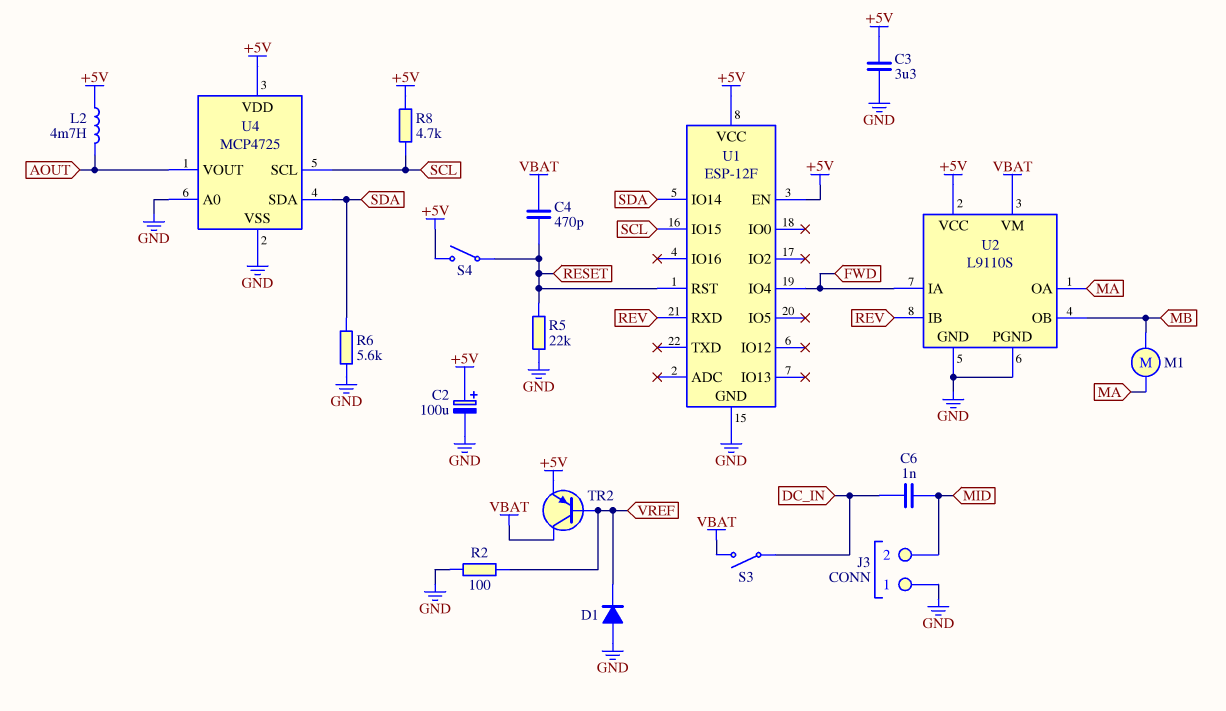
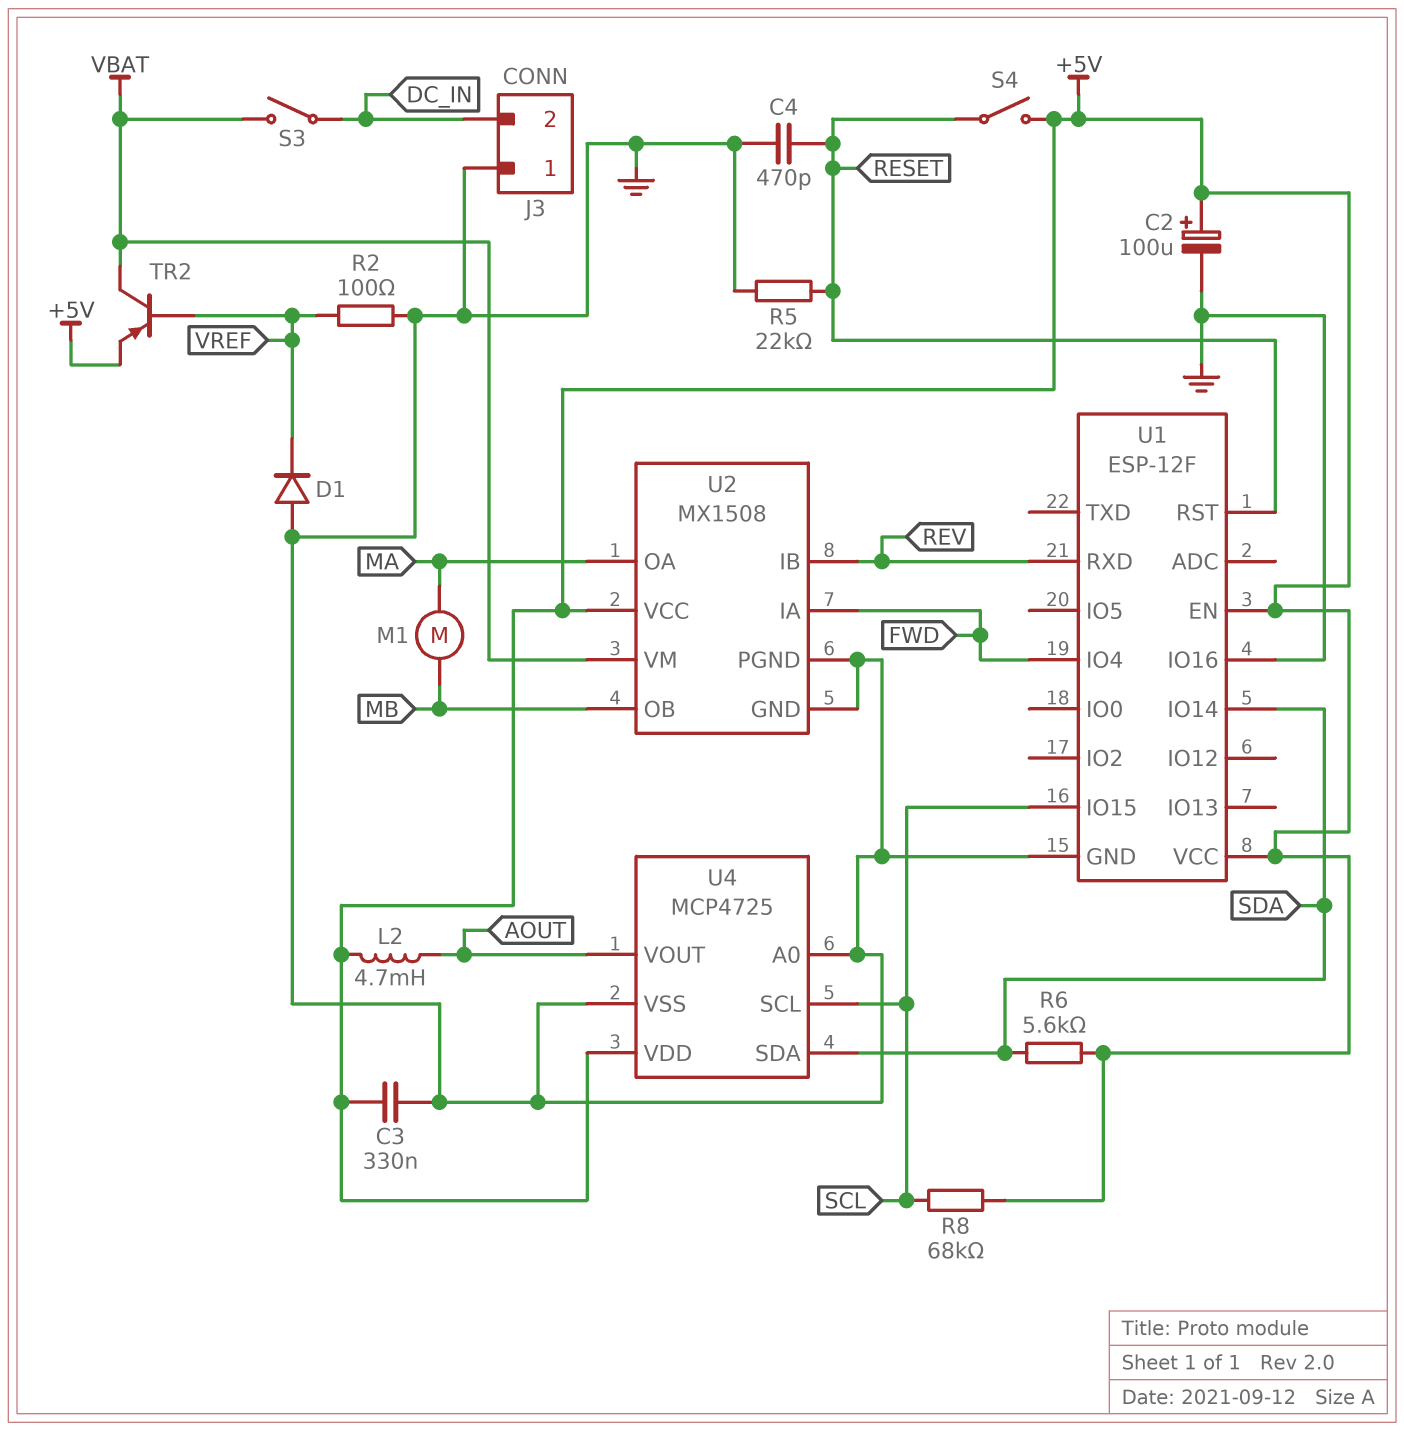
C3: 3.3uF (+5V, GND) -> 330nF (+5V, GND)
C4: 470pF (RESET, VBAT) -> 470pF (GND, RESET)
C6: 1nF (DC_IN, MID) -> none
J3 pin 2: MID -> DC_IN
R6: 5.6k (GND, SDA) -> 5.6k (+5V, SDA)
R8: 4.7k (+5V, SCL) -> 68k (+5V, SCL)
U1 pin IO16: none -> GND
U2: L9110S -> MX1508

